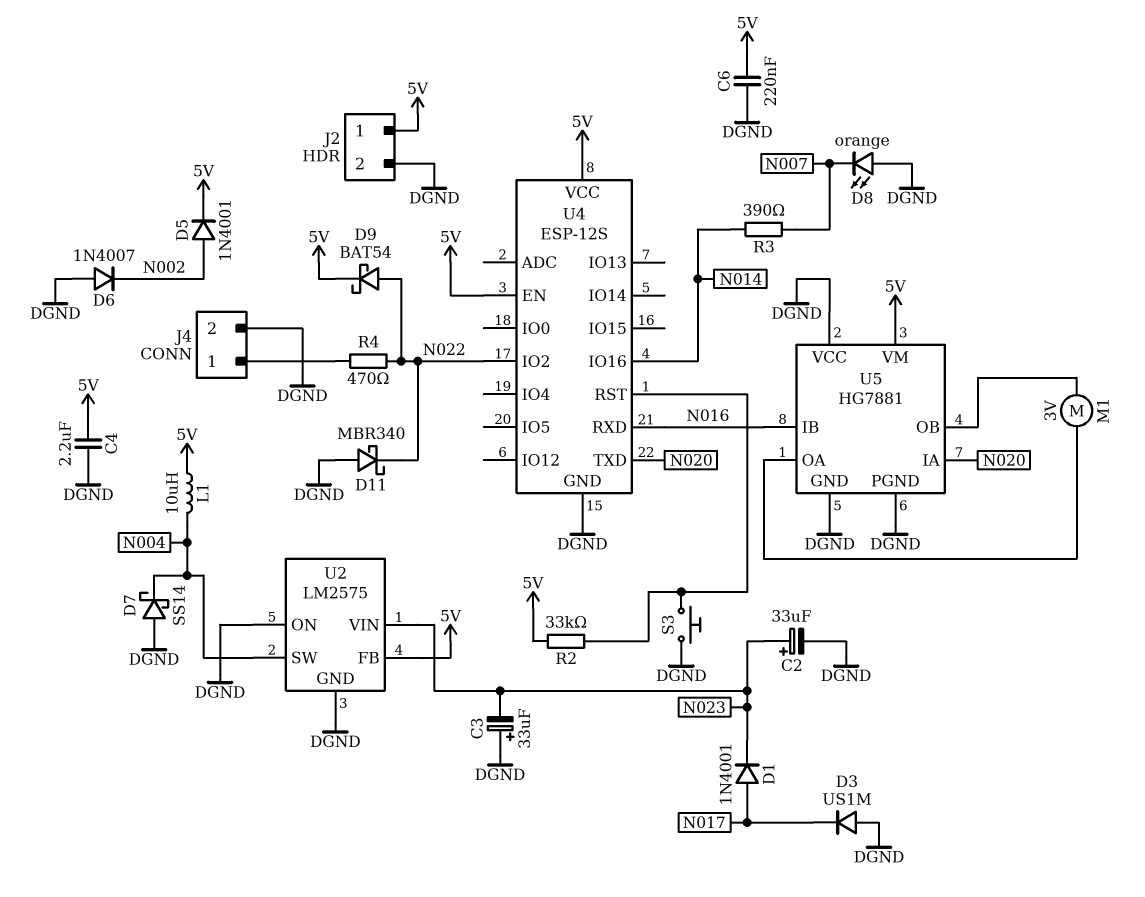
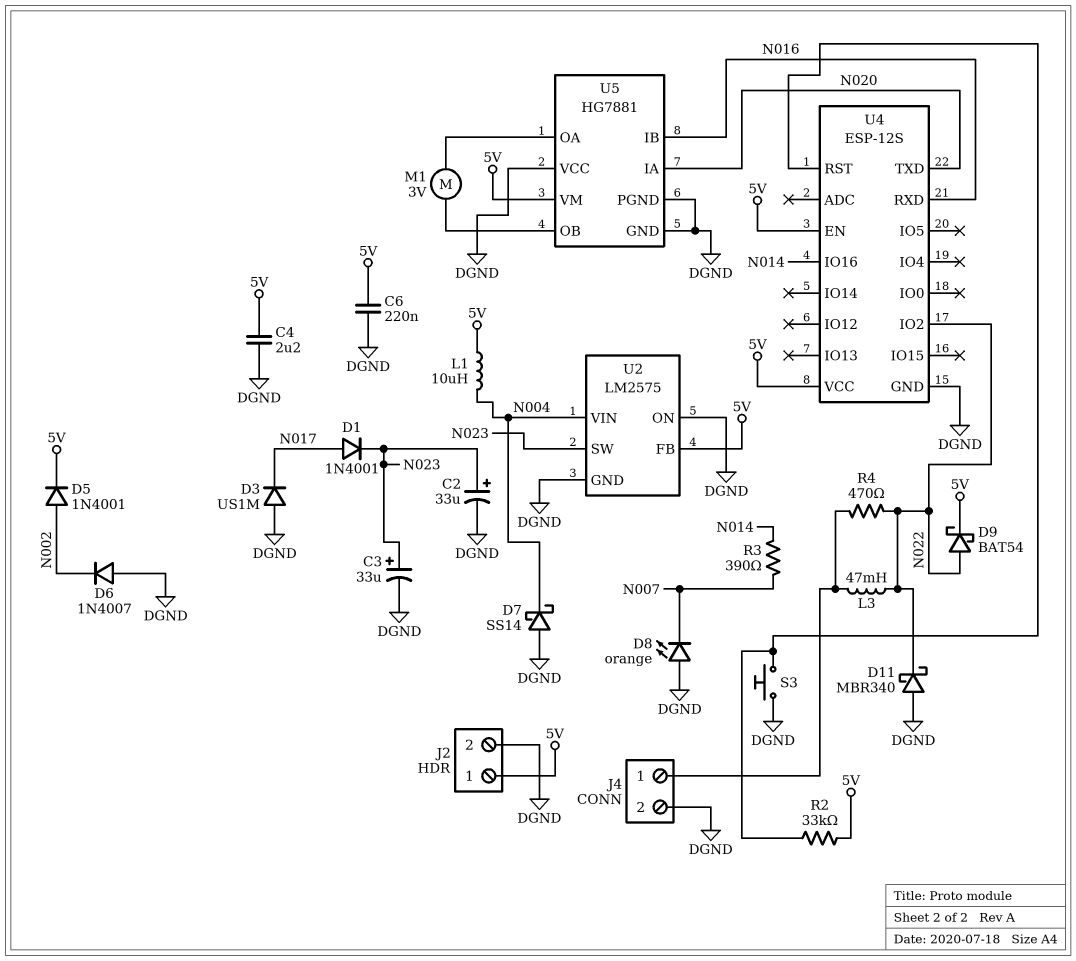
C3: 33uF (plus DGND, minus N023) -> 33uF (plus N023, minus DGND)
L3: none -> 47mH (J4/1, N022)
U2 pin SW: N004 -> N023
U2 pin VIN: N023 -> N004

